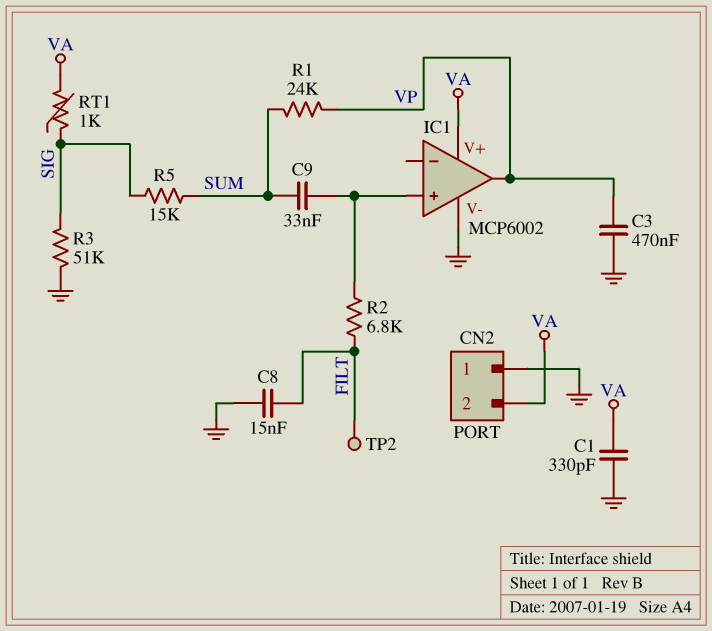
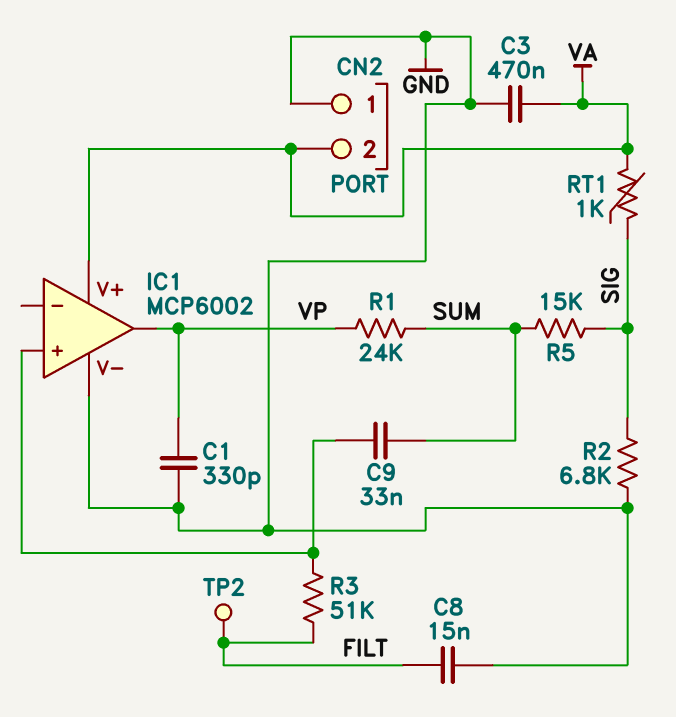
C1: 330pF (GND, VA) -> 330pF (GND, VP)
C3: 470nF (GND, VP) -> 470nF (GND, VA)
R2: 6.8k (FILT, IC1/in+) -> 6.8k (GND, SIG)
R3: 51k (GND, SIG) -> 51k (FILT, IC1/in+)

